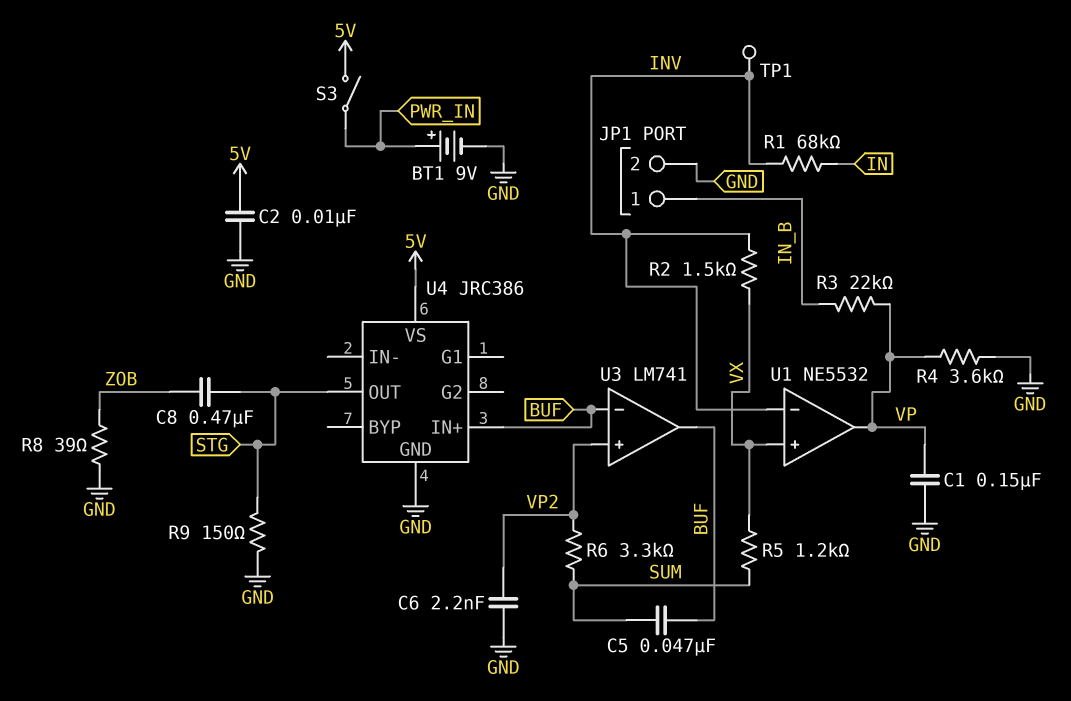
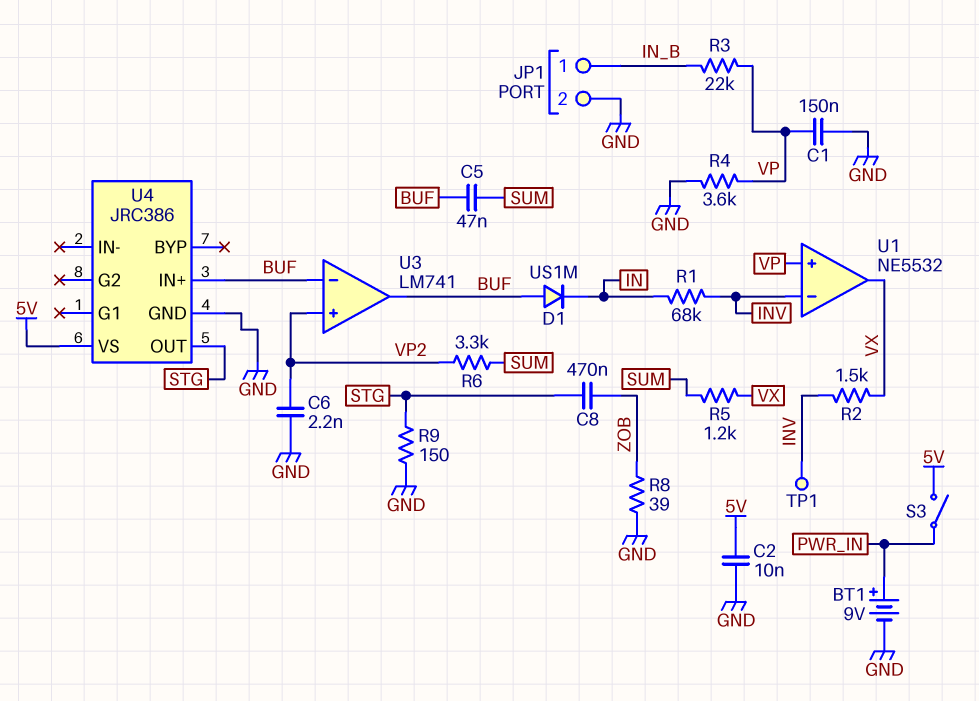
D1: none -> diode US1M (A BUF, K IN)
U1 pin in+: VX -> VP
U1 pin out: VP -> VX

